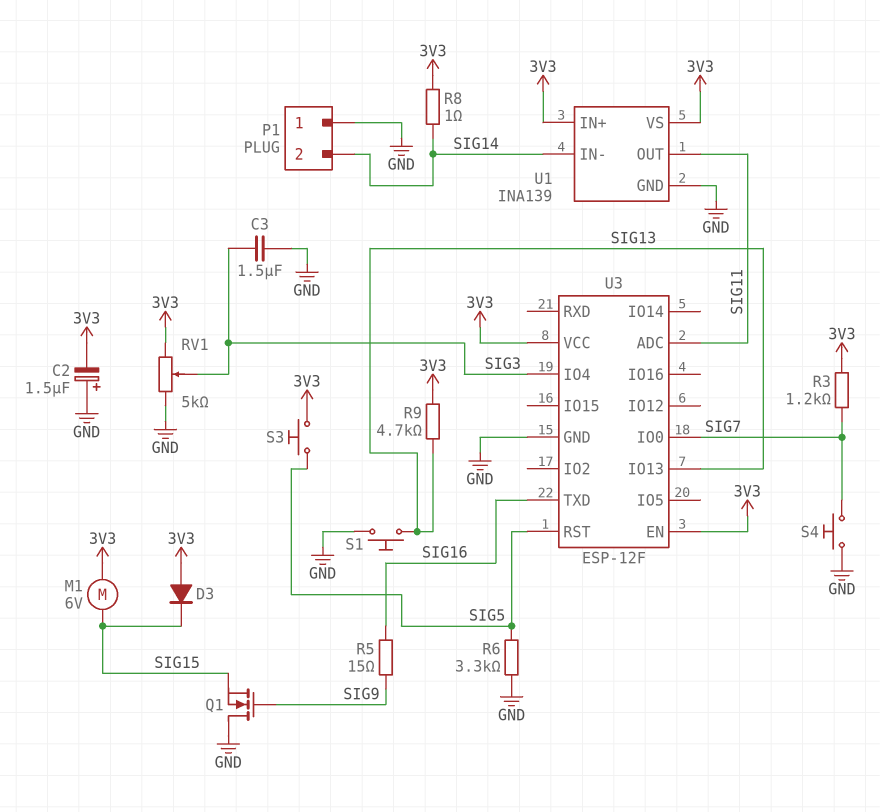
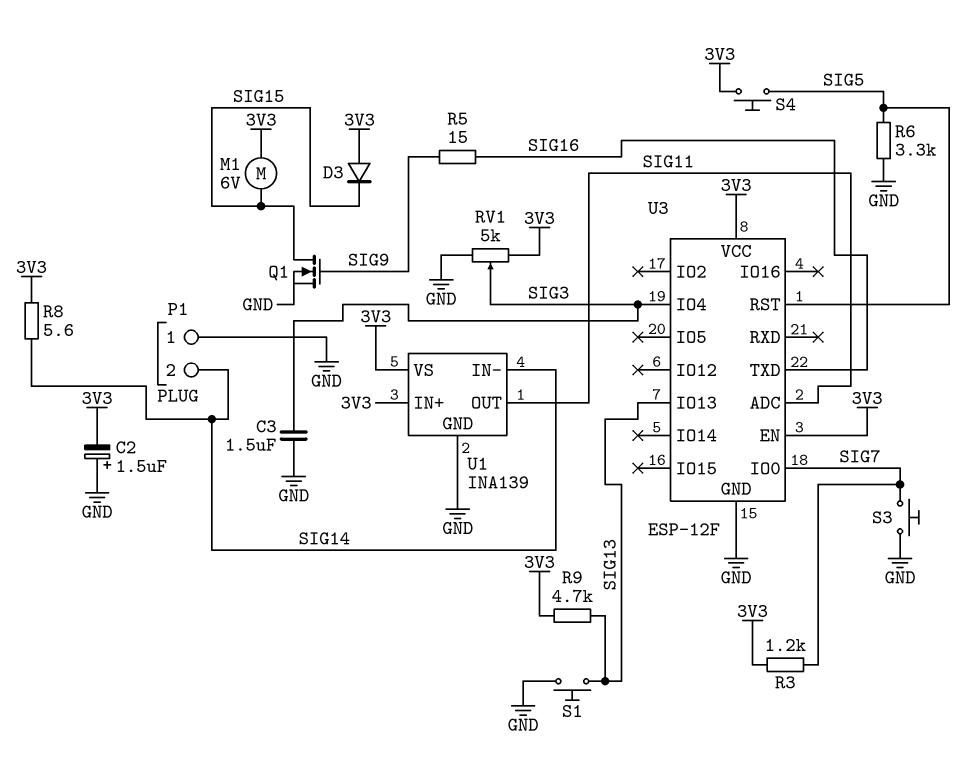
Q1: NMOS (G SIG9, D GND, S SIG15) -> NMOS (G SIG9, D SIG15, S GND)
R8: 1 (3V3, SIG14) -> 5.6 (3V3, SIG14)
S3: button (3V3, SIG5) -> button (GND, SIG7)
S4: button (GND, SIG7) -> button (3V3, SIG5)

